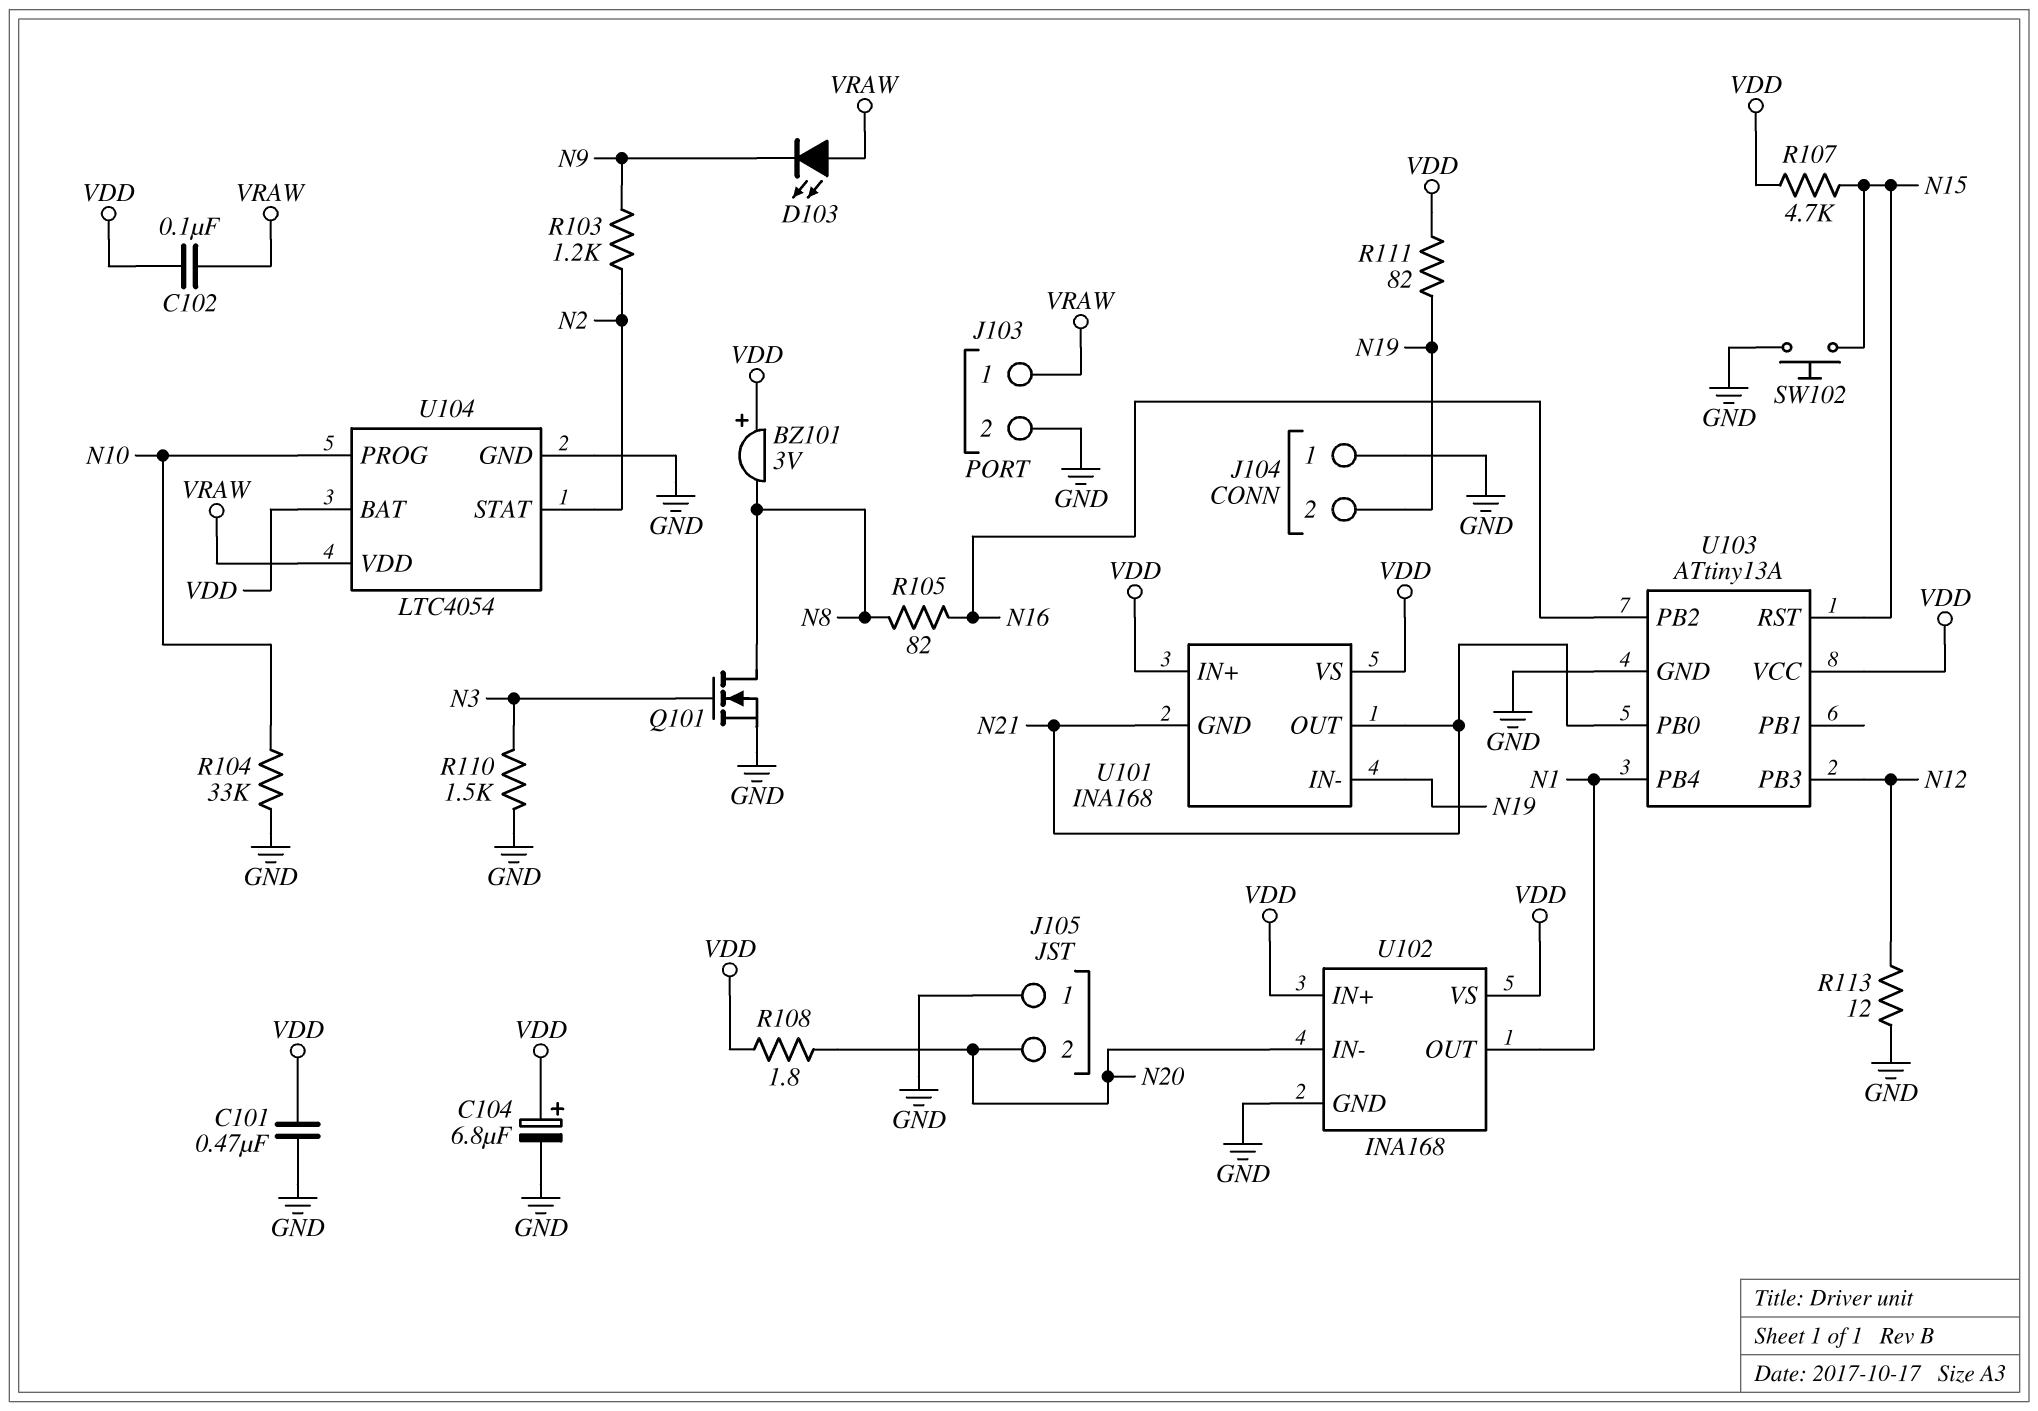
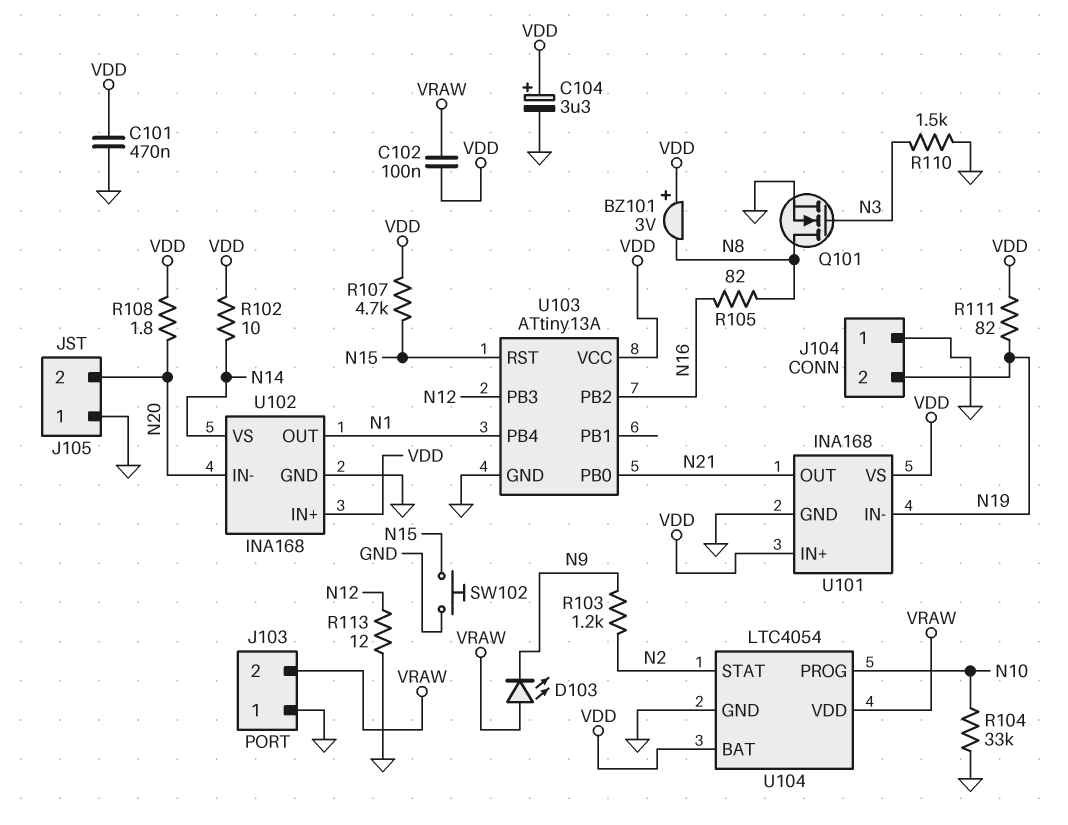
C104: 6.8uF (plus VDD, minus GND) -> 3.3uF (plus VDD, minus GND)
J103 pin 1: VRAW -> GND
J103 pin 2: GND -> VRAW
R102: none -> 10 (N14, VDD)
U101 pin GND: N21 -> GND
U102 pin VS: VDD -> N14

